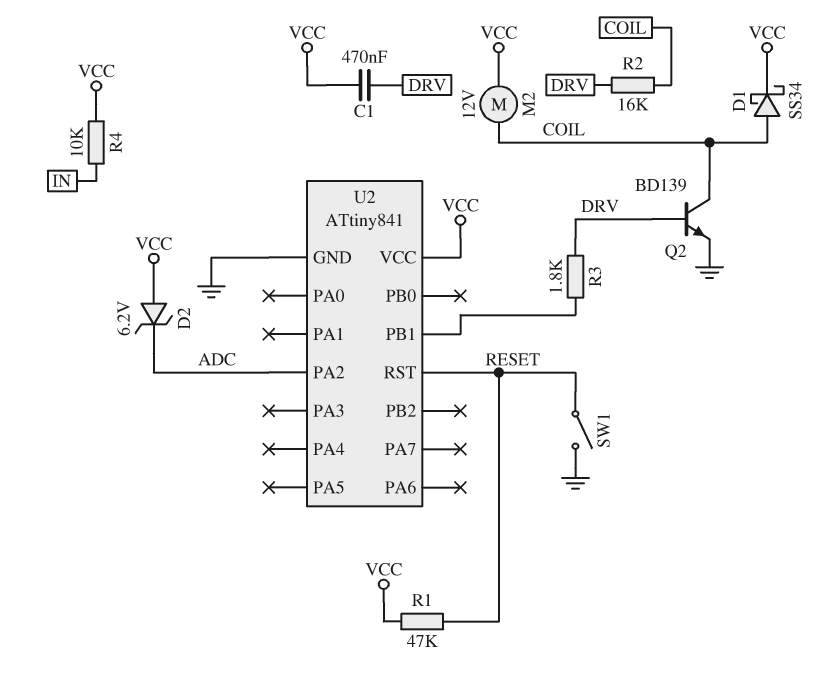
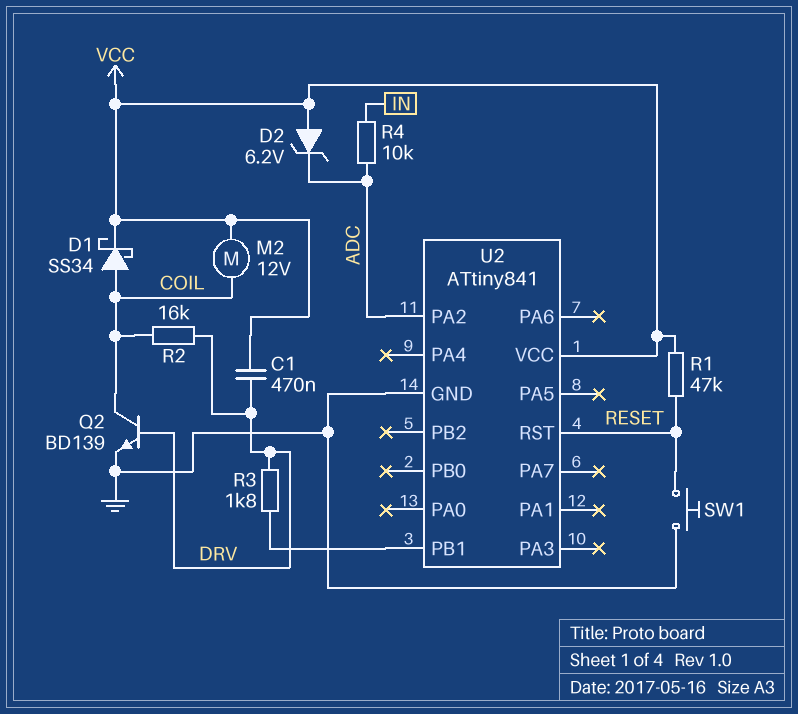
R4: 10k (IN, VCC) -> 10k (ADC, IN)
SW1: switch (GND, RESET) -> button (GND, RESET)

